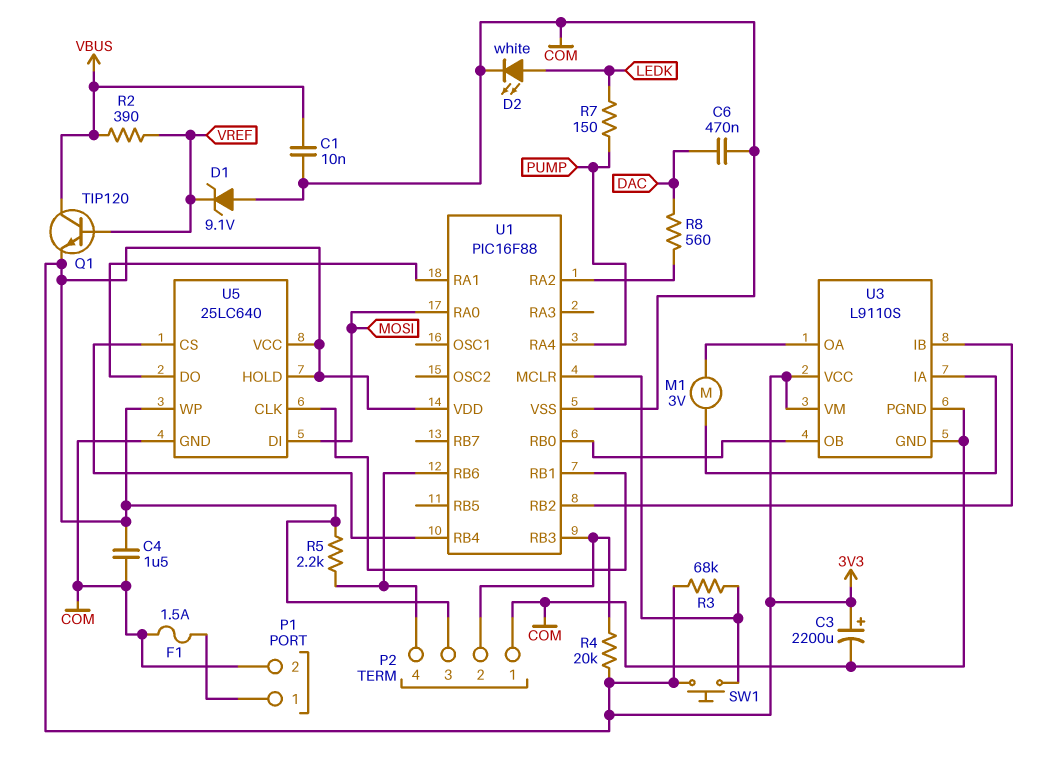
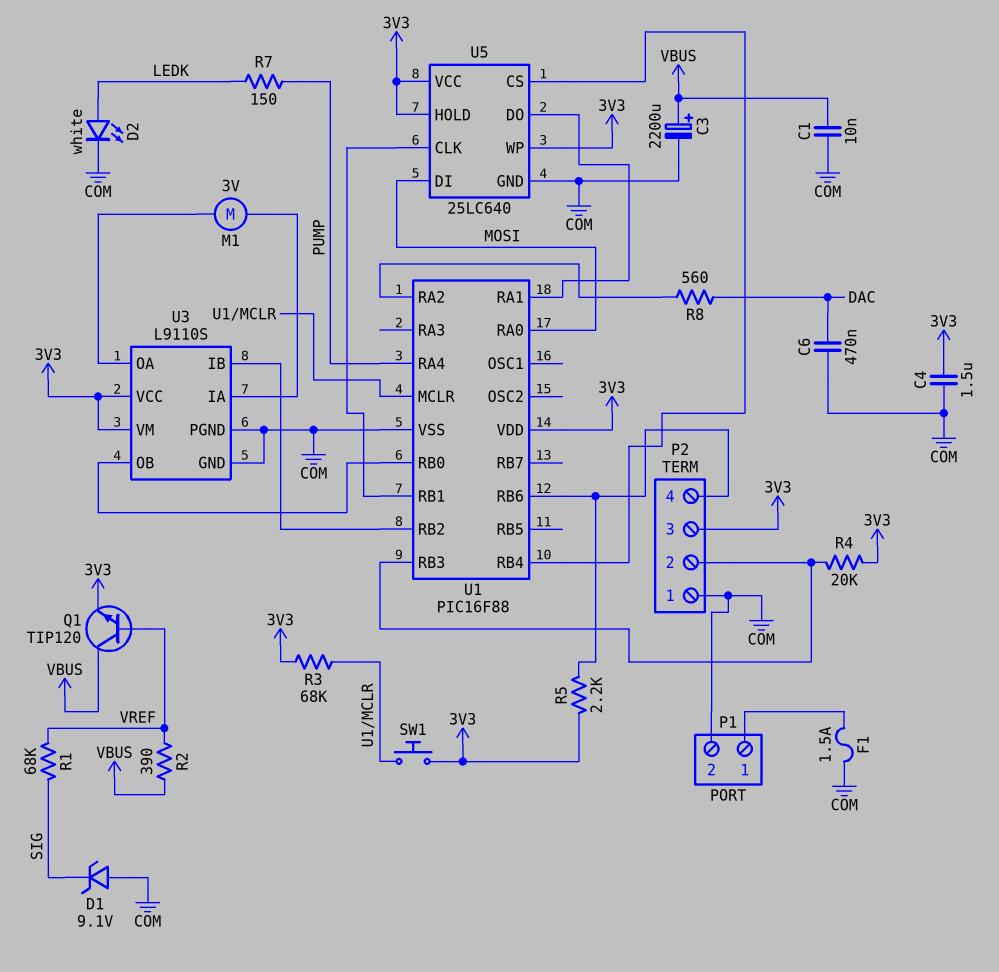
C3: 2200uF (plus 3V3, minus COM) -> 2200uF (plus VBUS, minus COM)
D1: zener 9.1V (A COM, K VREF) -> zener 9.1V (A COM, K SIG)
R1: none -> 68k (SIG, VREF)

